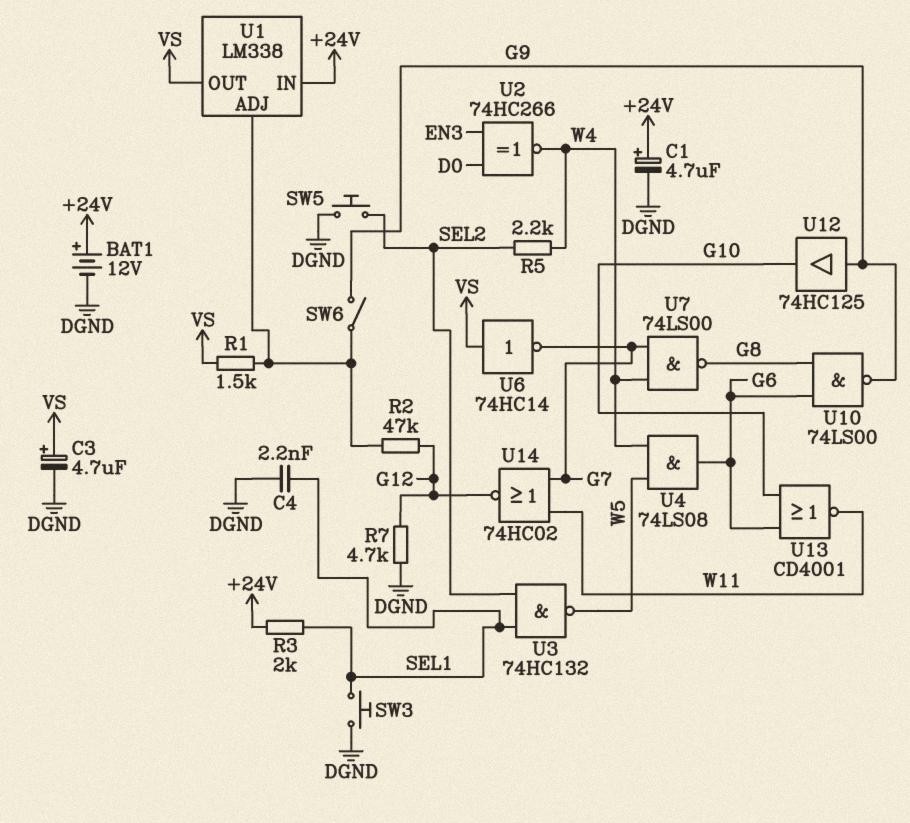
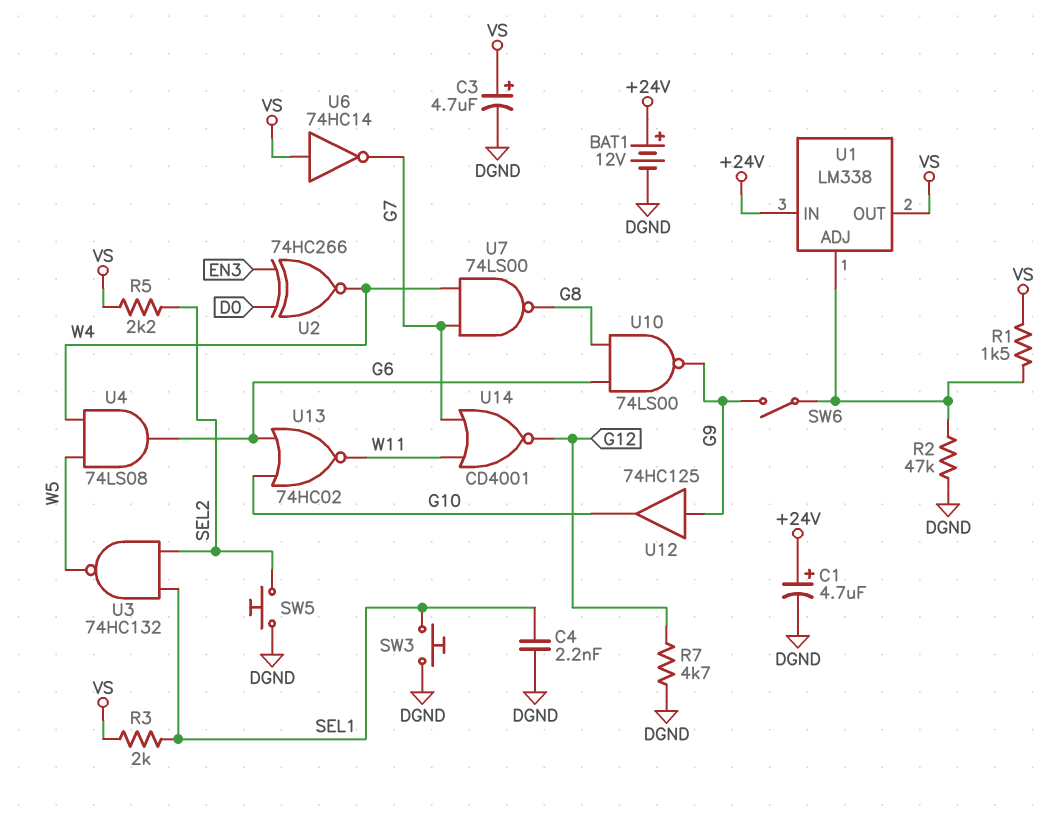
R2: 47k (G12, U1/ADJ) -> 47k (DGND, U1/ADJ)
R3: 2k (+24V, SEL1) -> 2k (SEL1, VS)
R5: 2.2k (SEL2, W4) -> 2.2k (SEL2, VS)
U13: NOR CD4001 (in G6, in G10, out W11) -> NOR 74HC02 (in G6, in G10, out W11)
U14: NOR 74HC02 (in G7, in W11, out G12) -> NOR CD4001 (in G7, in W11, out G12)

